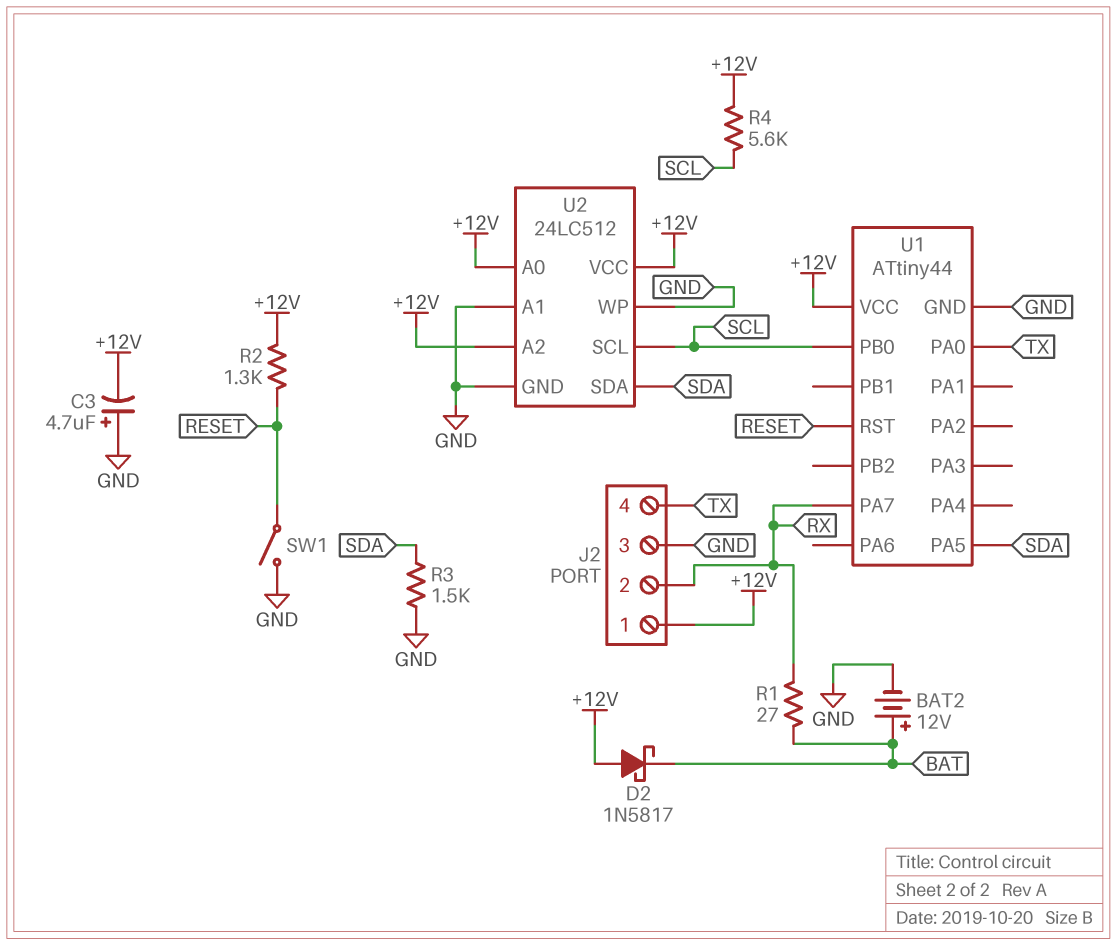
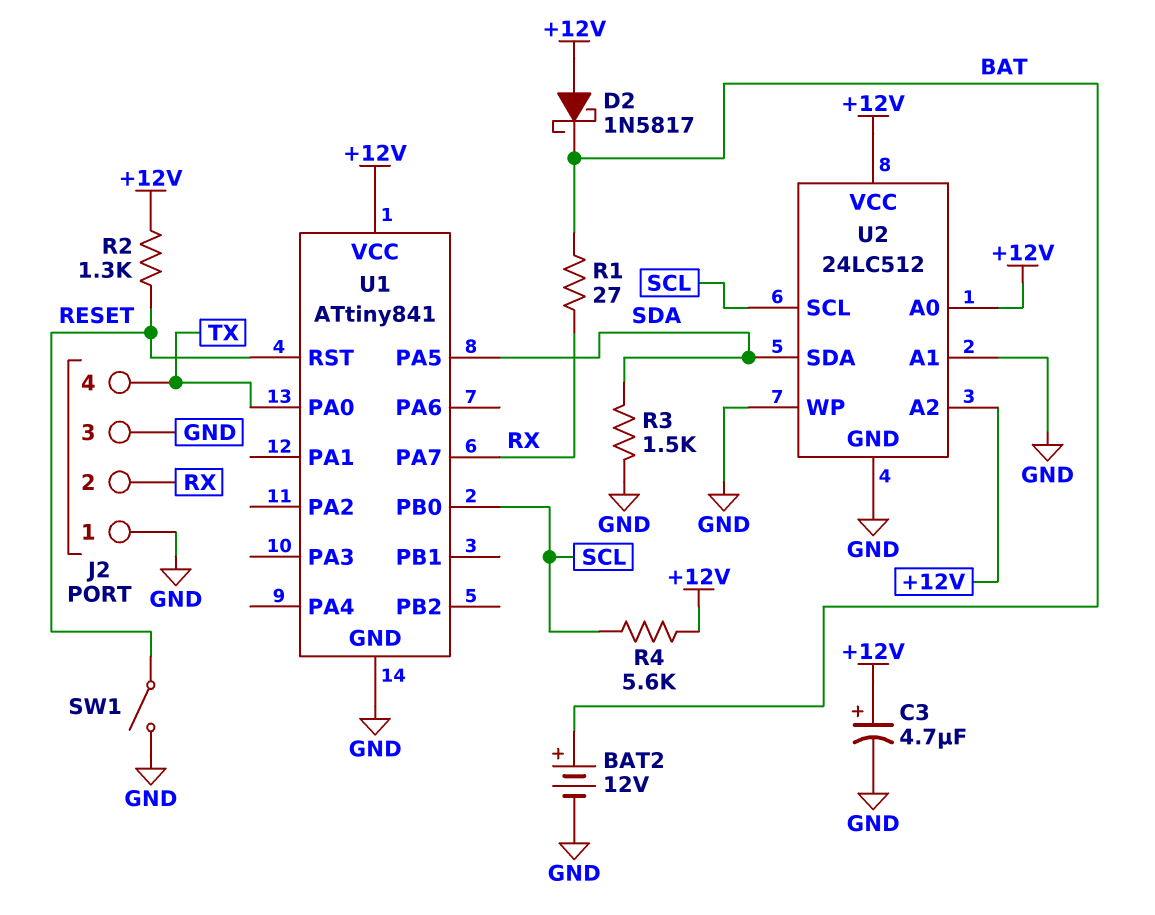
C3: 4.7uF (plus GND, minus +12V) -> 4.7uF (plus +12V, minus GND)
J2 pin 1: +12V -> GND
U1: ATtiny44 -> ATtiny841

